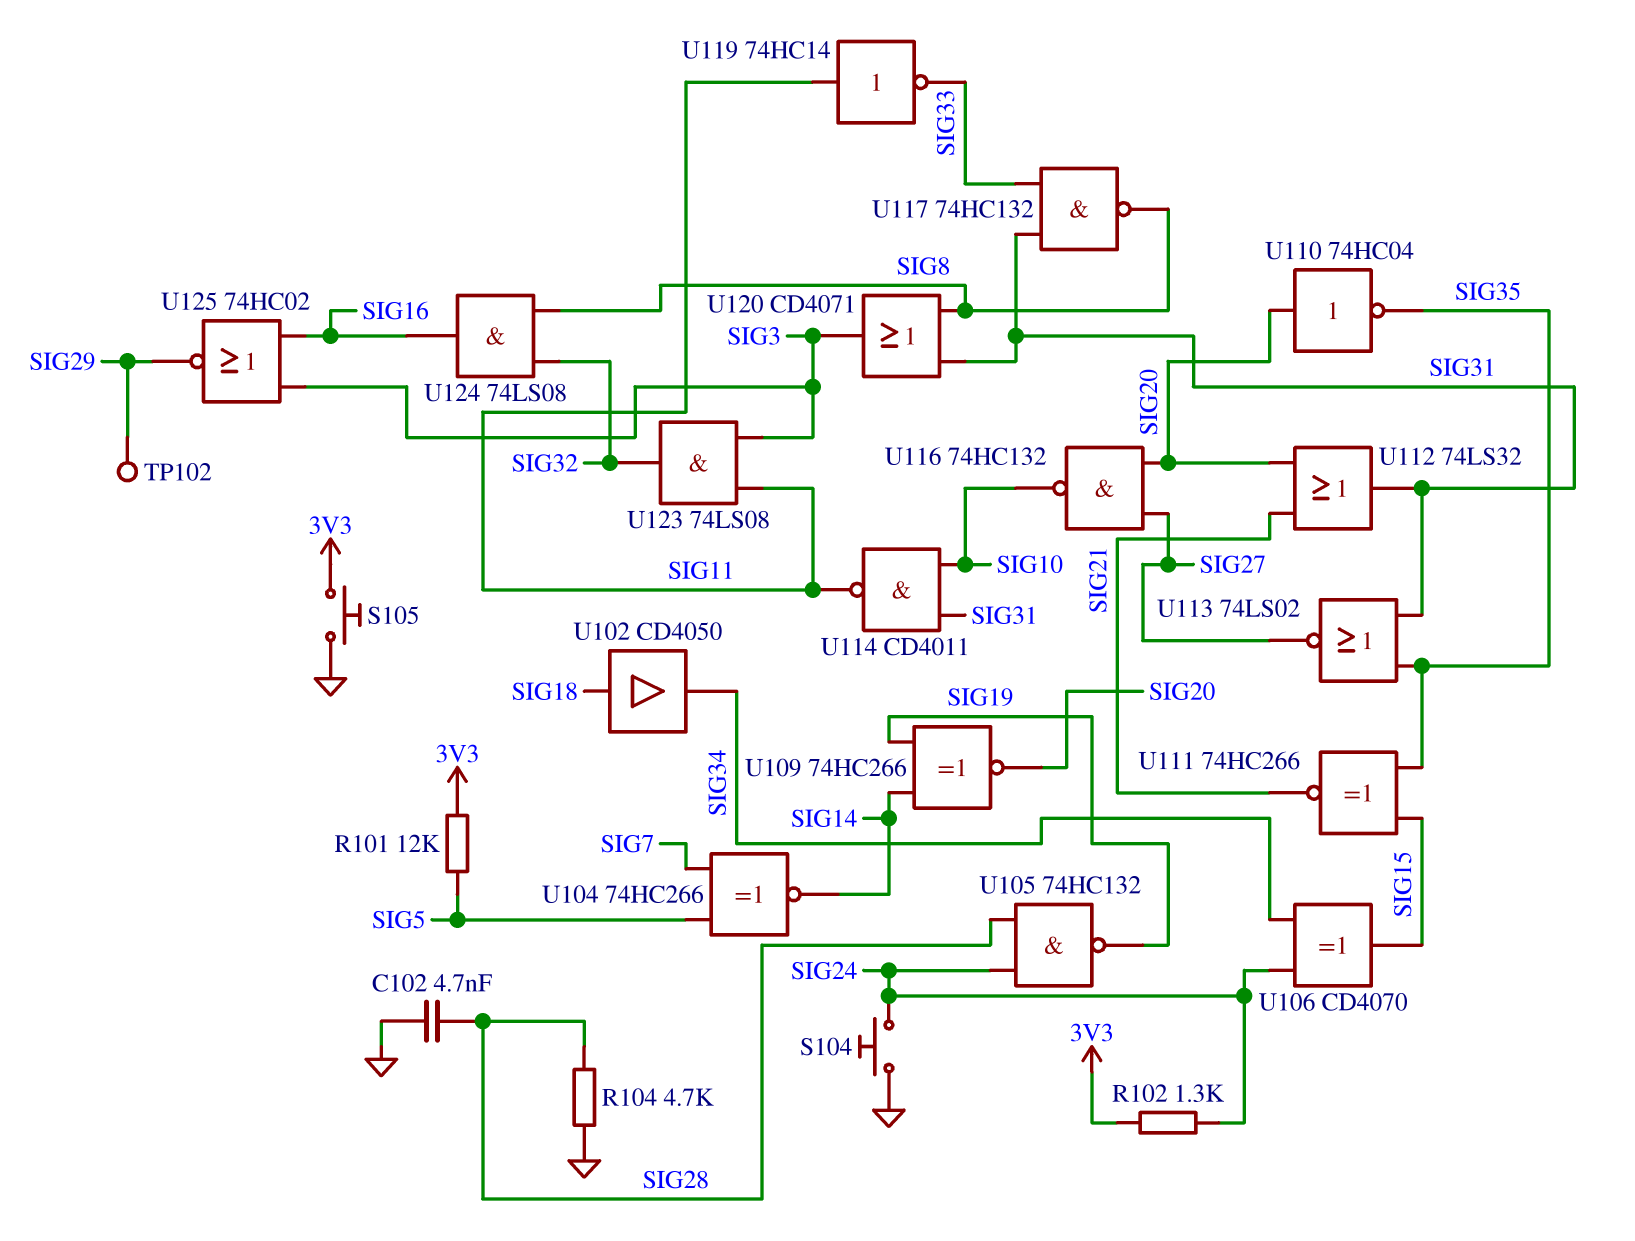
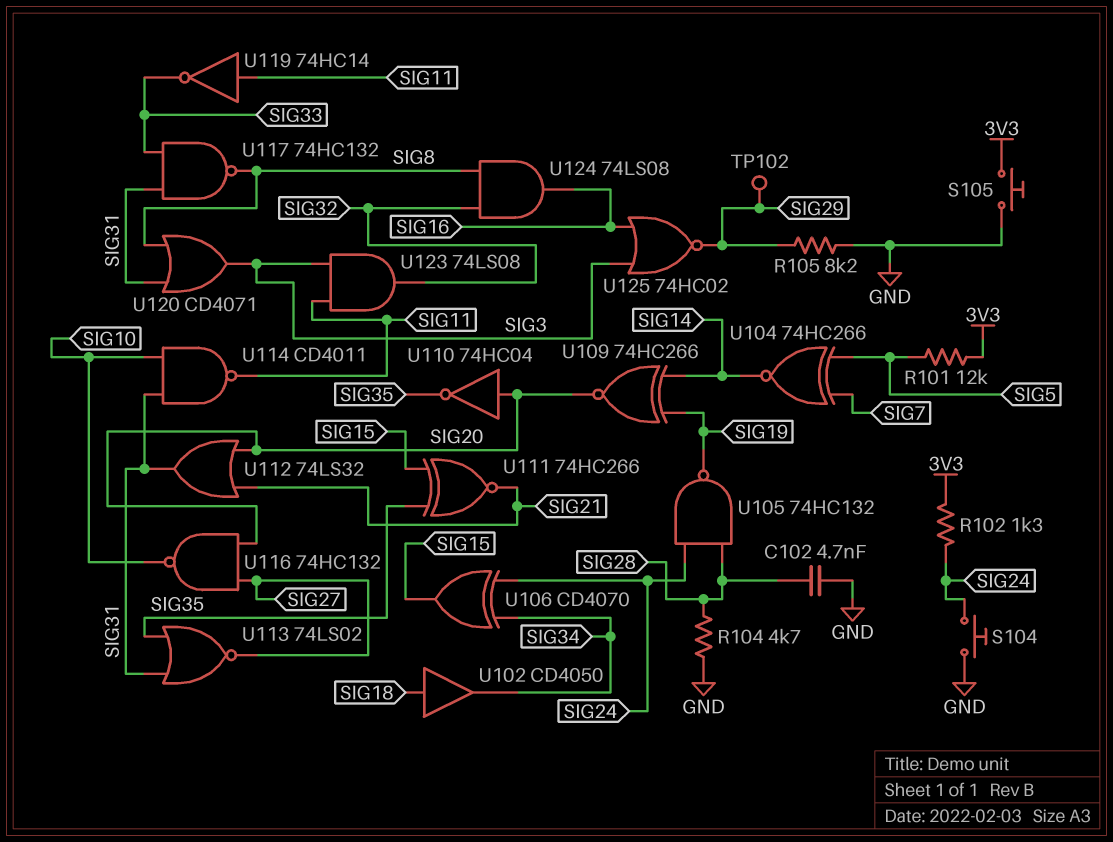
R105: none -> 8.2k (GND, SIG29)

